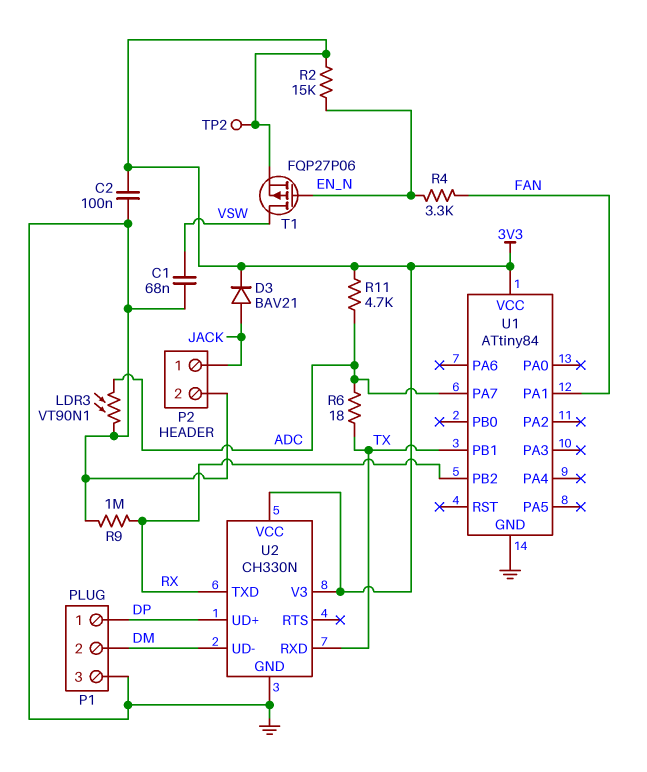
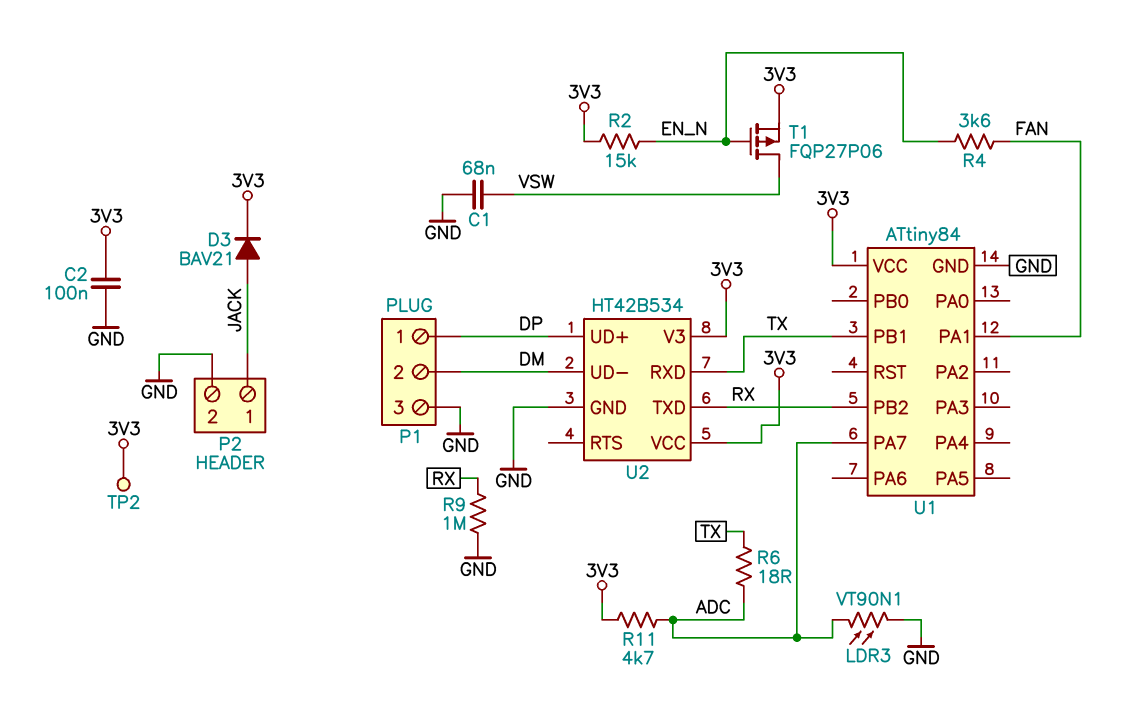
R4: 3.3k (EN_N, FAN) -> 3.6k (EN_N, FAN)
U2: CH330N -> HT42B534

